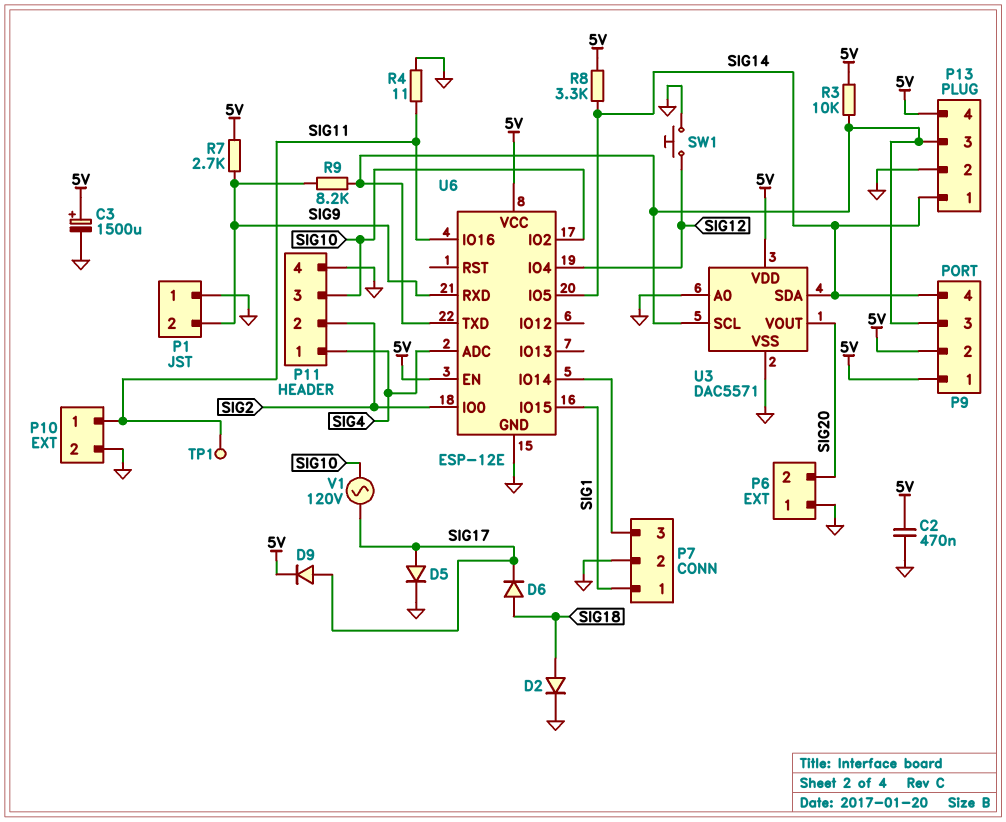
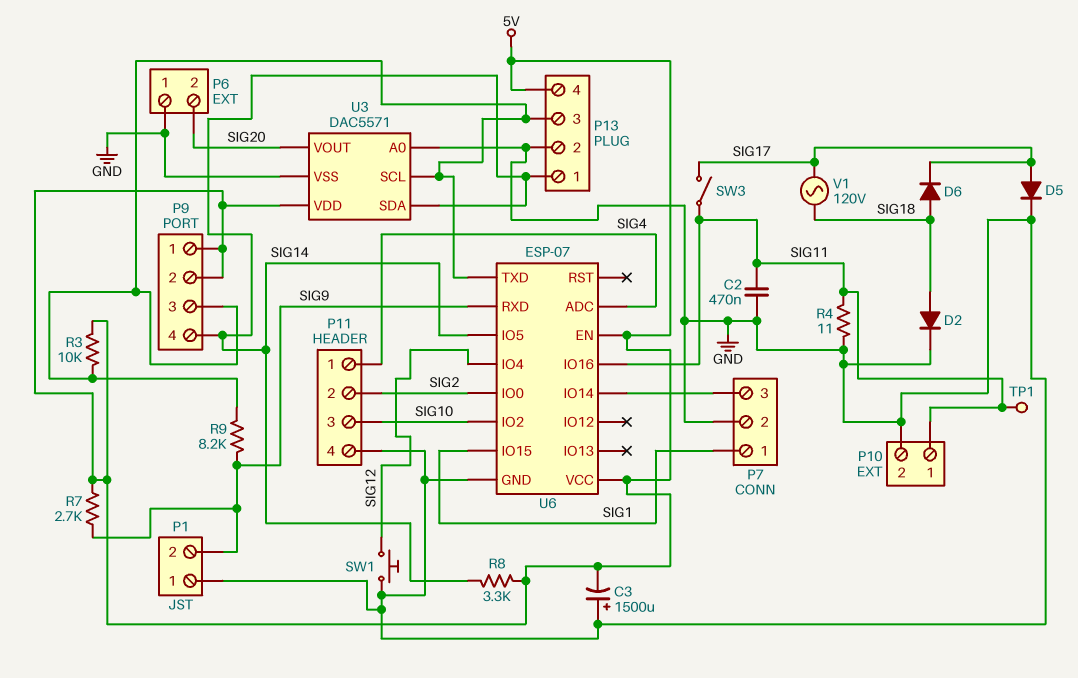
C2: 470nF (5V, GND) -> 470nF (GND, SIG11)
C3: 1500uF (plus 5V, minus GND) -> 1500uF (plus GND, minus 5V)
D9: diode (A SIG17, K 5V) -> none
SW3: none -> switch (SIG11, SIG17)
U6: ESP-12E -> ESP-07
V1: AC 120V (SIG10, SIG17) -> AC 120V (SIG17, SIG18)

